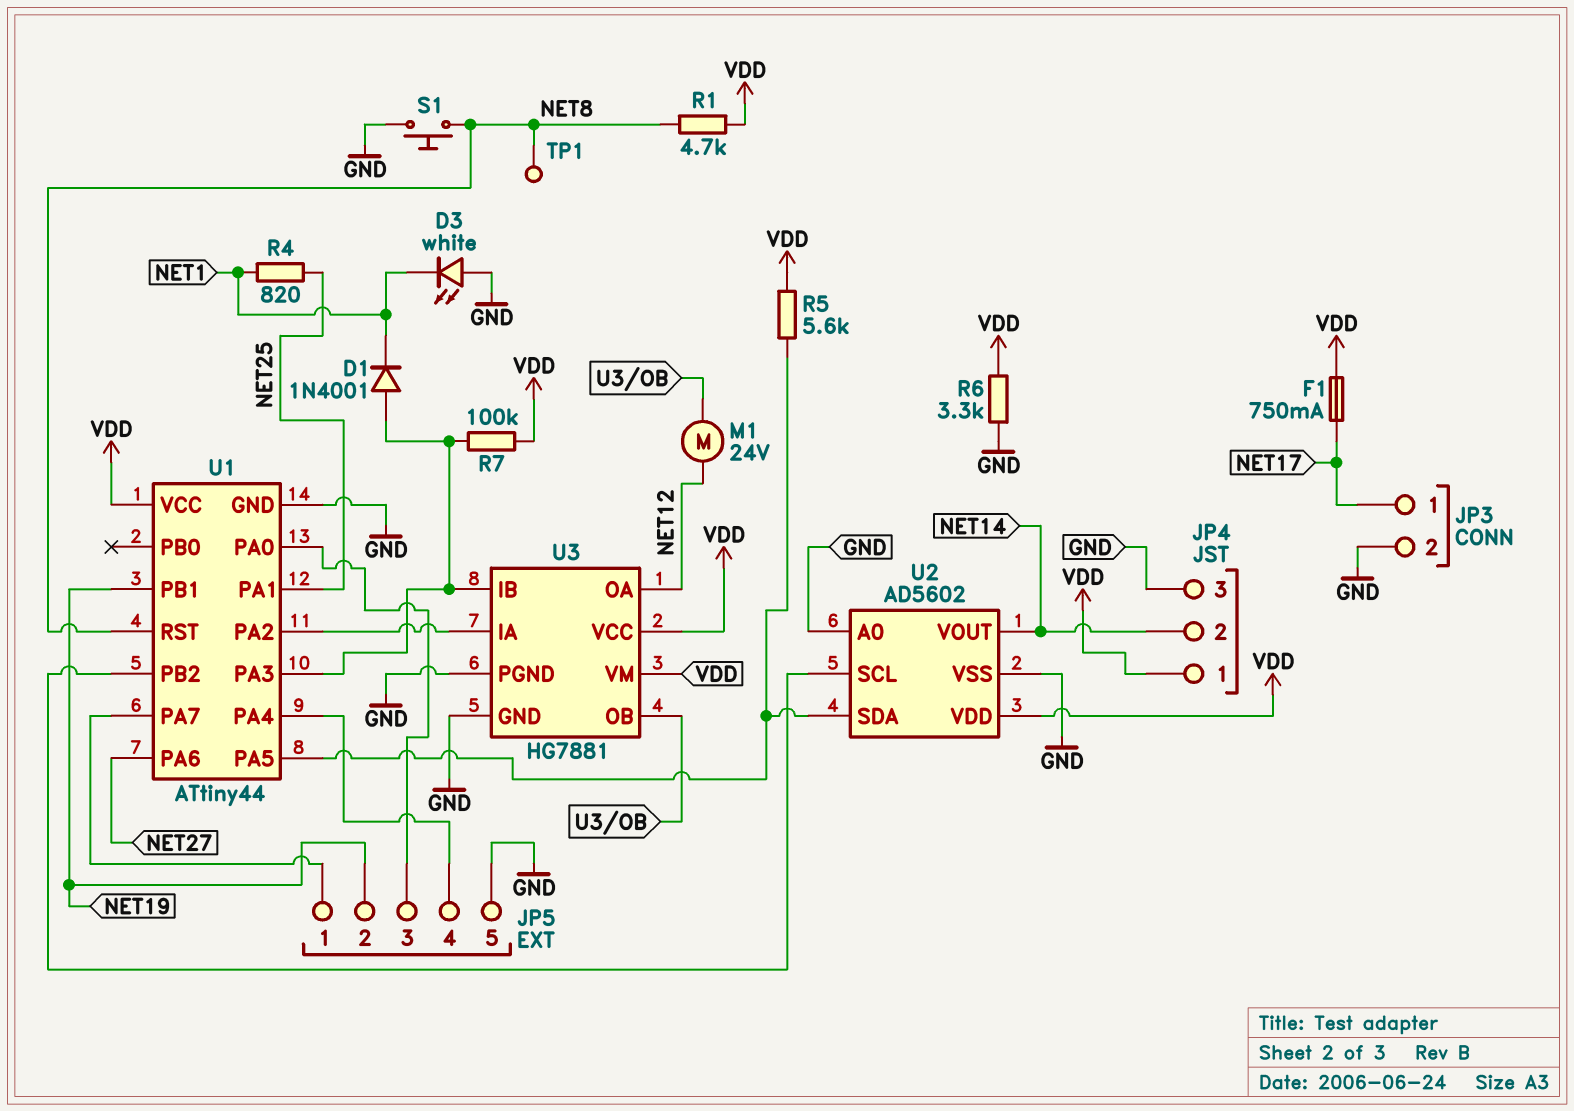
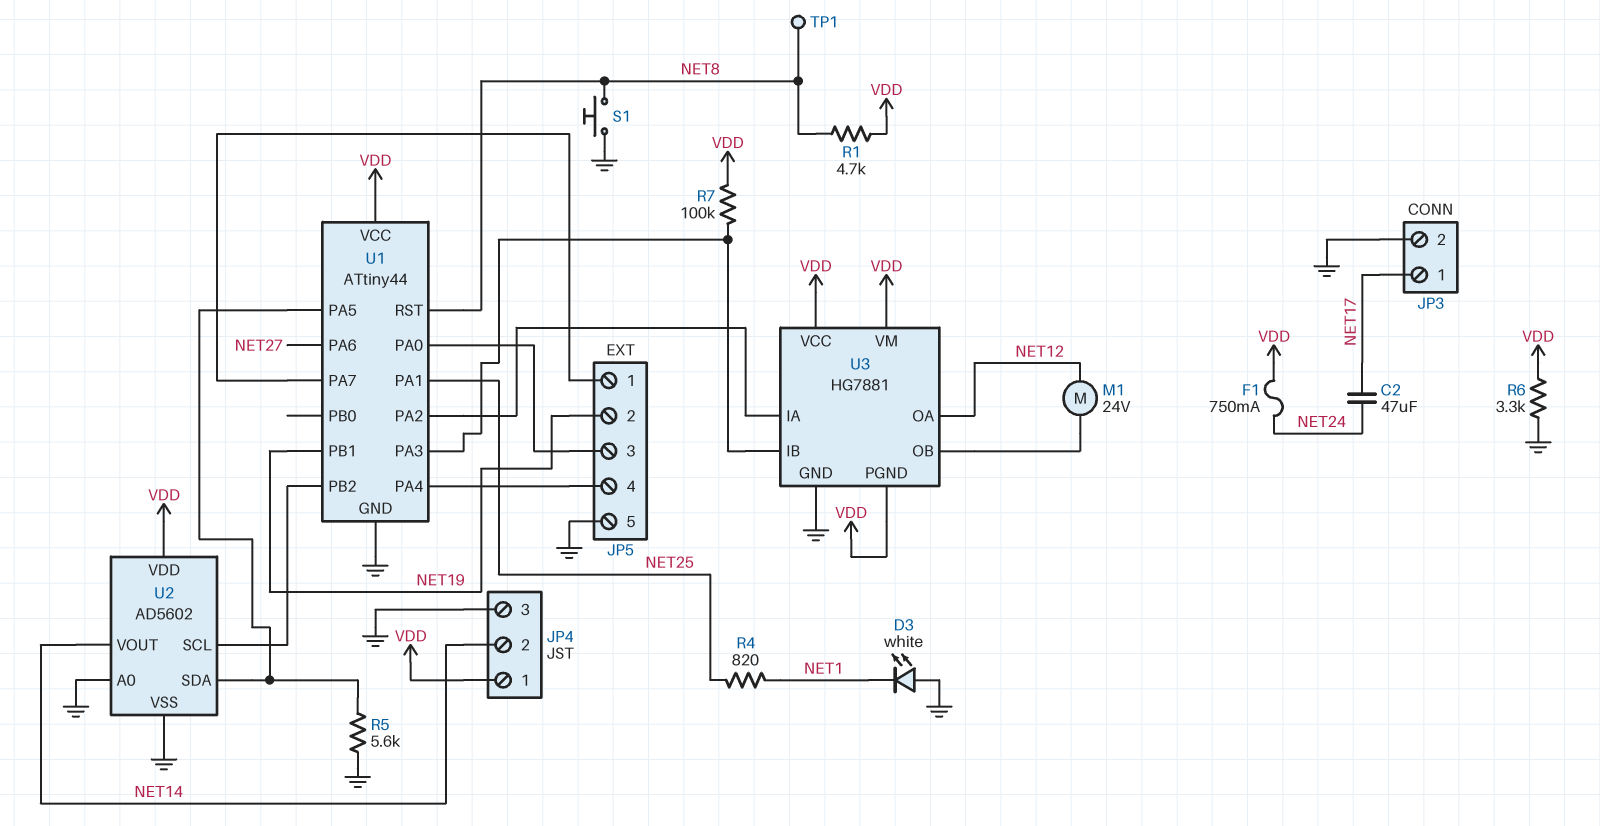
C2: none -> 47uF (NET17, NET24)
D1: diode 1N4001 (A U1/PA3, K NET1) -> none
F1: 750mA (NET17, VDD) -> 750mA (NET24, VDD)
R5: 5.6k (U1/PA5, VDD) -> 5.6k (GND, U1/PA5)
U3 pin PGND: GND -> VDD

